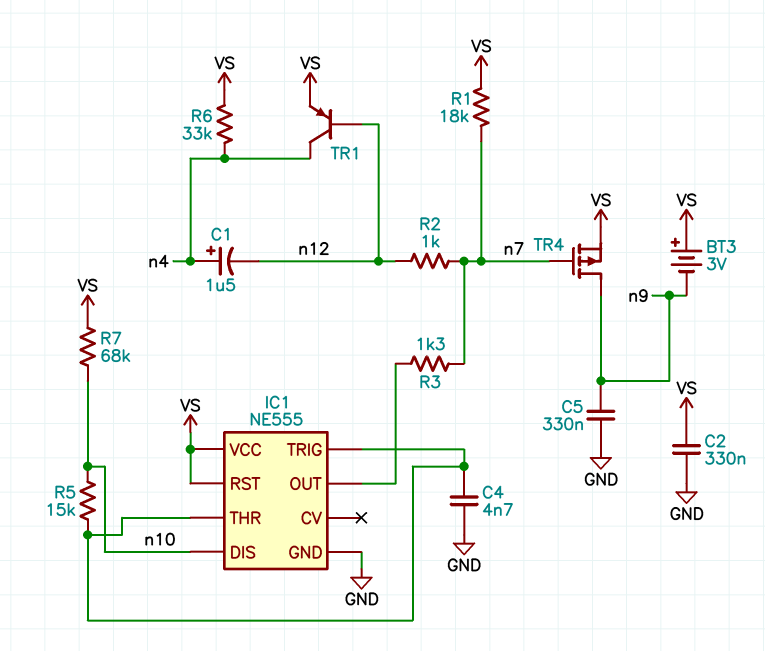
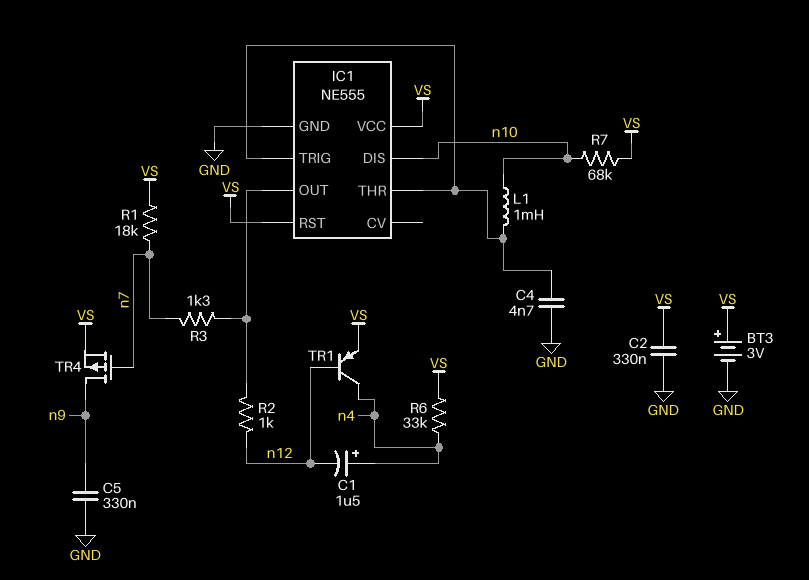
BT3: 3V (plus VS, minus n9) -> 3V (plus VS, minus GND)
L1: none -> 1mH (IC1/THR, n10)
R2: 1k (n7, n12) -> 1k (IC1/OUT, n12)
R5: 15k (IC1/THR, n10) -> none

